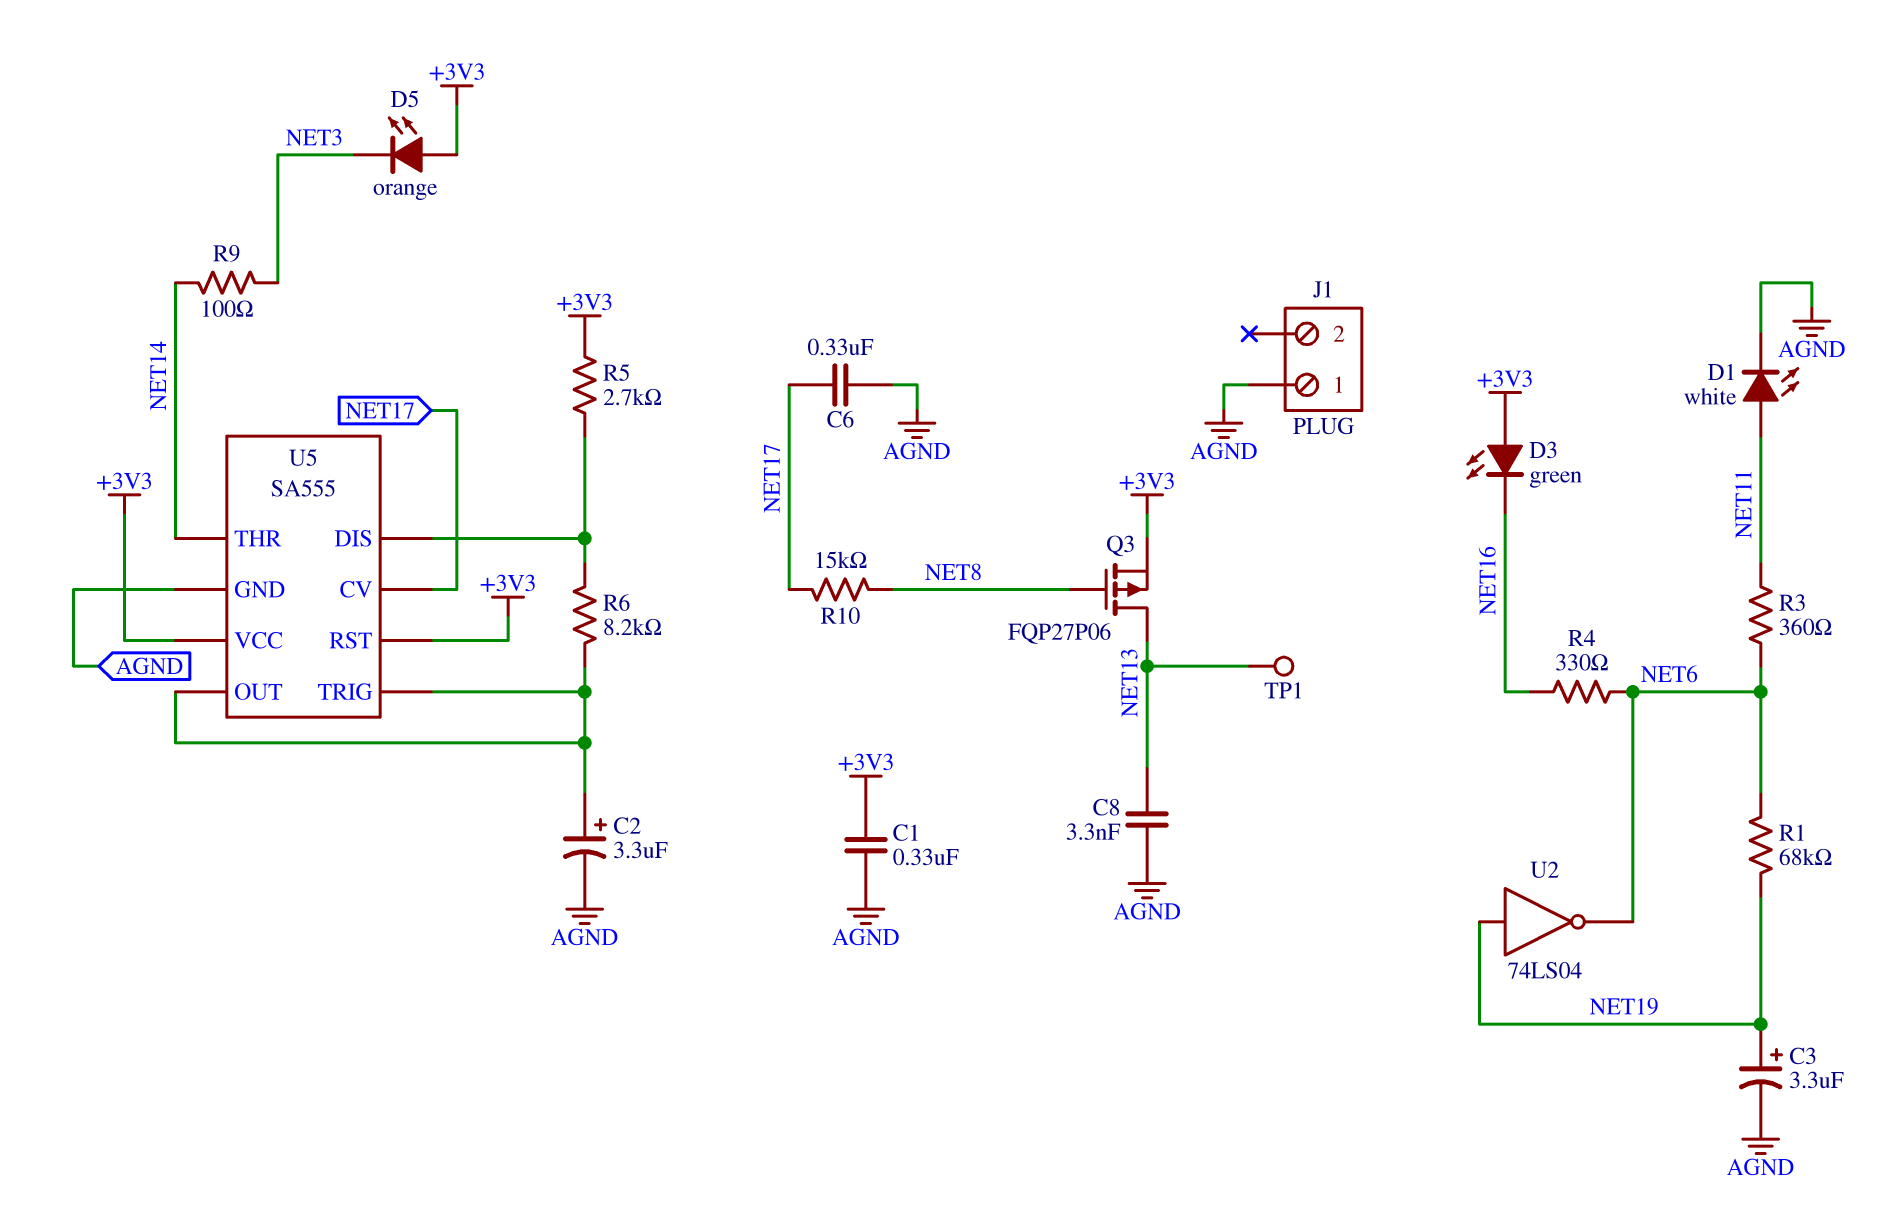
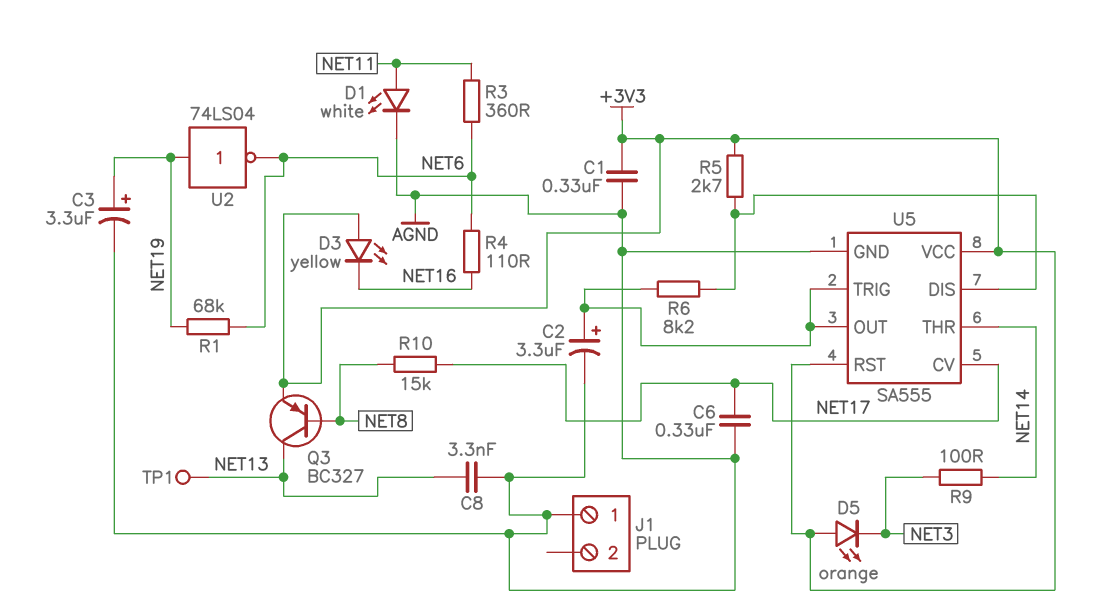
D3: LED green (A +3V3, K NET16) -> LED yellow (A +3V3, K NET16)
Q3: PMOS FQP27P06 (G NET8, D NET13, S +3V3) -> PNP BC327 (B NET8, C NET13, E +3V3)
R4: 330 (NET6, NET16) -> 110 (NET6, NET16)

